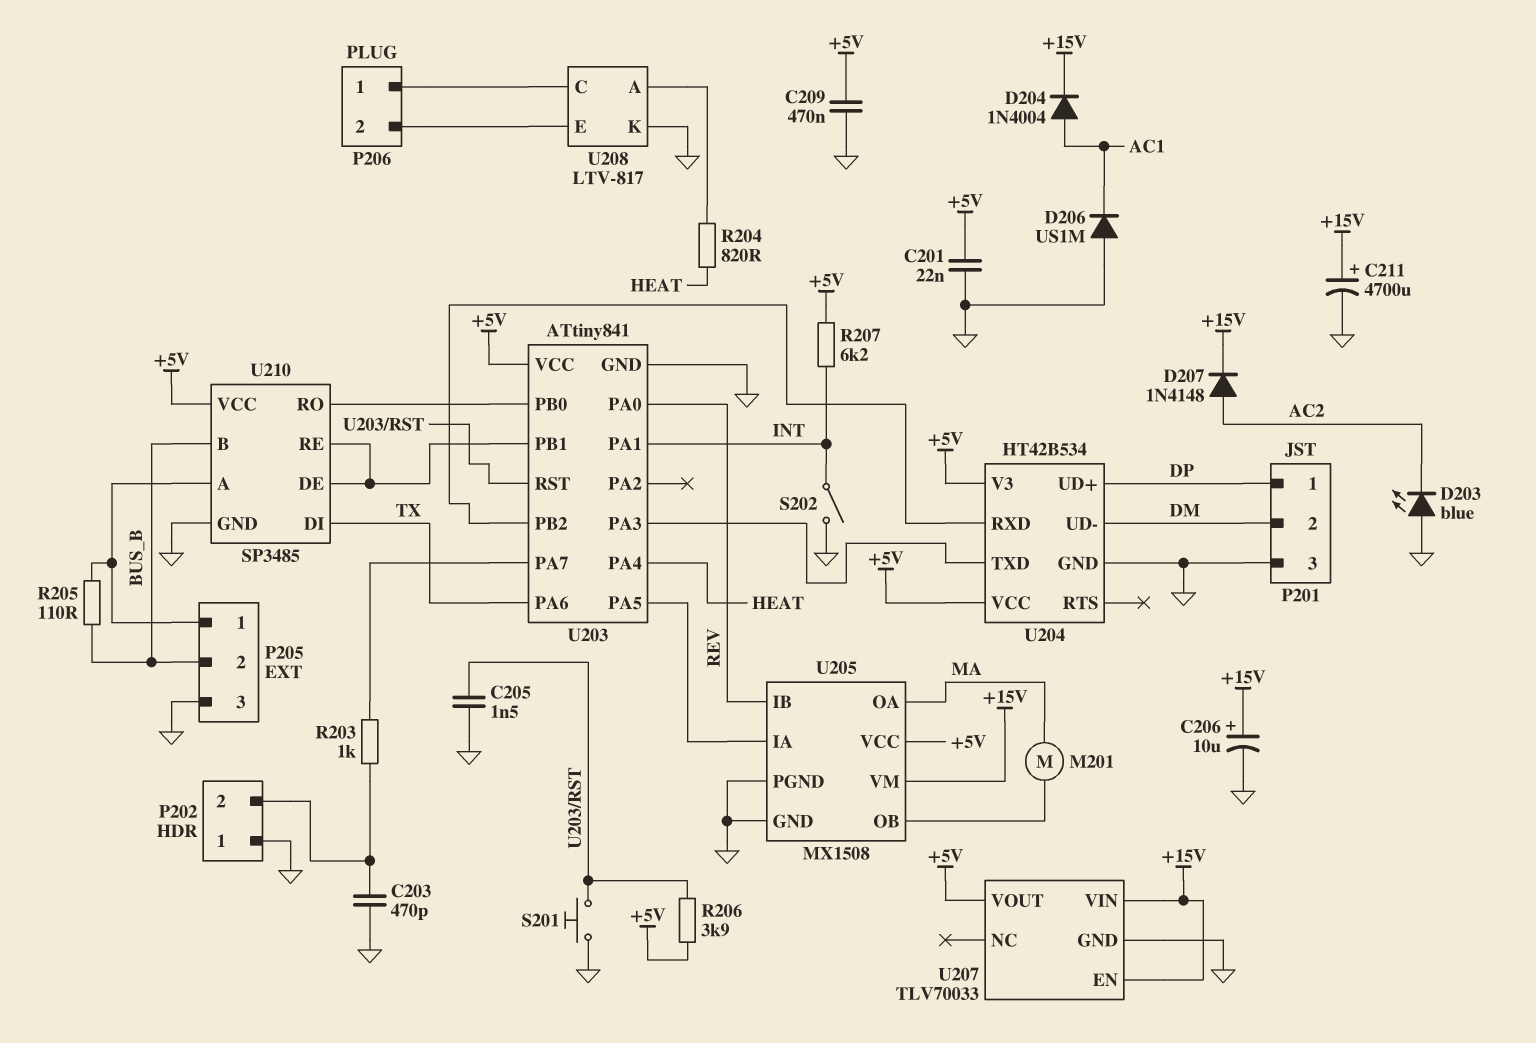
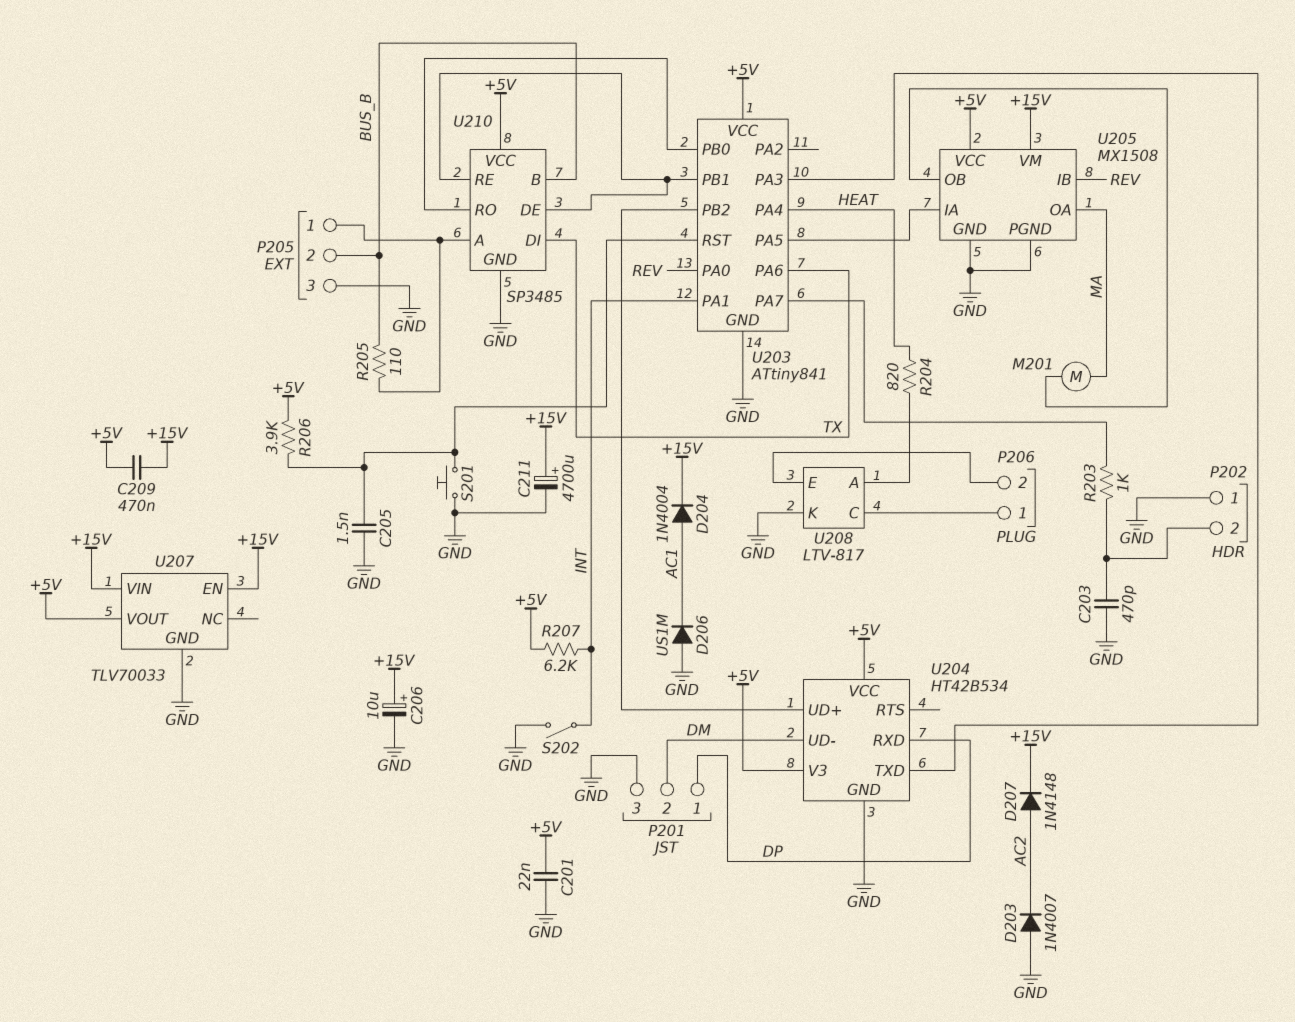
C209: 470nF (+5V, GND) -> 470nF (+5V, +15V)
D203: LED blue (A GND, K AC2) -> diode 1N4007 (A GND, K AC2)
U204 pin RXD: U203/PB2 -> DP
U204 pin UD+: DP -> U203/PB2

